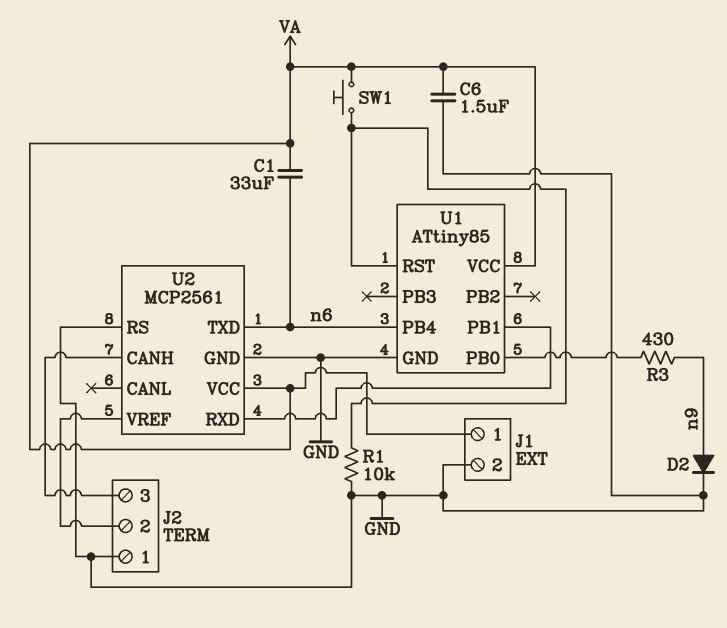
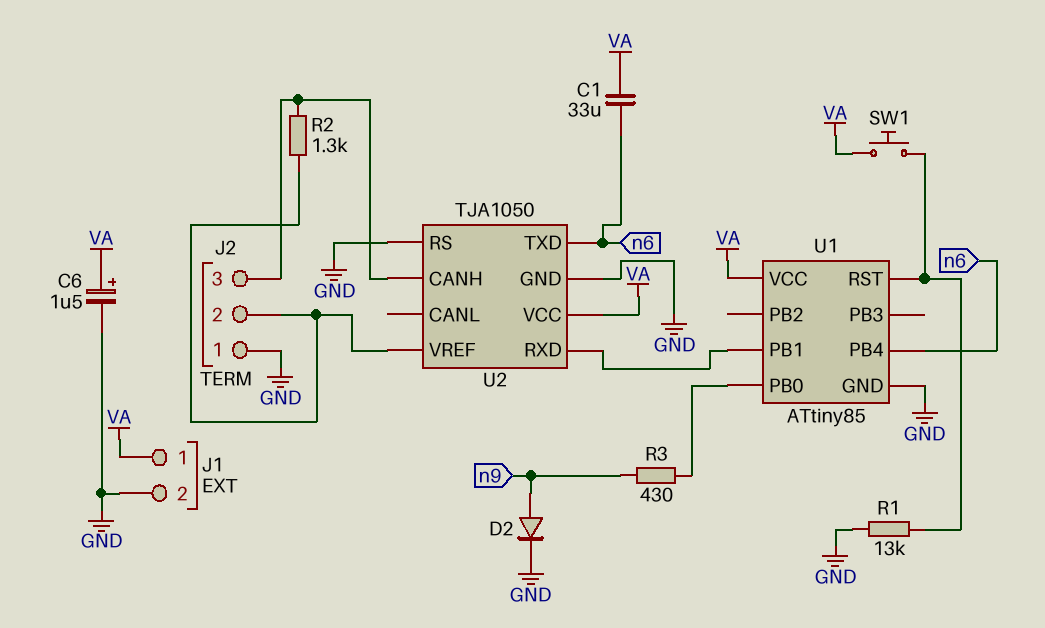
C6: 1.5uF (GND, VA) -> 1.5uF (plus VA, minus GND)
R1: 10k (GND, U1/RST) -> 13k (GND, U1/RST)
R2: none -> 1.3k (J2/2, J2/3)
U2: MCP2561 -> TJA1050

